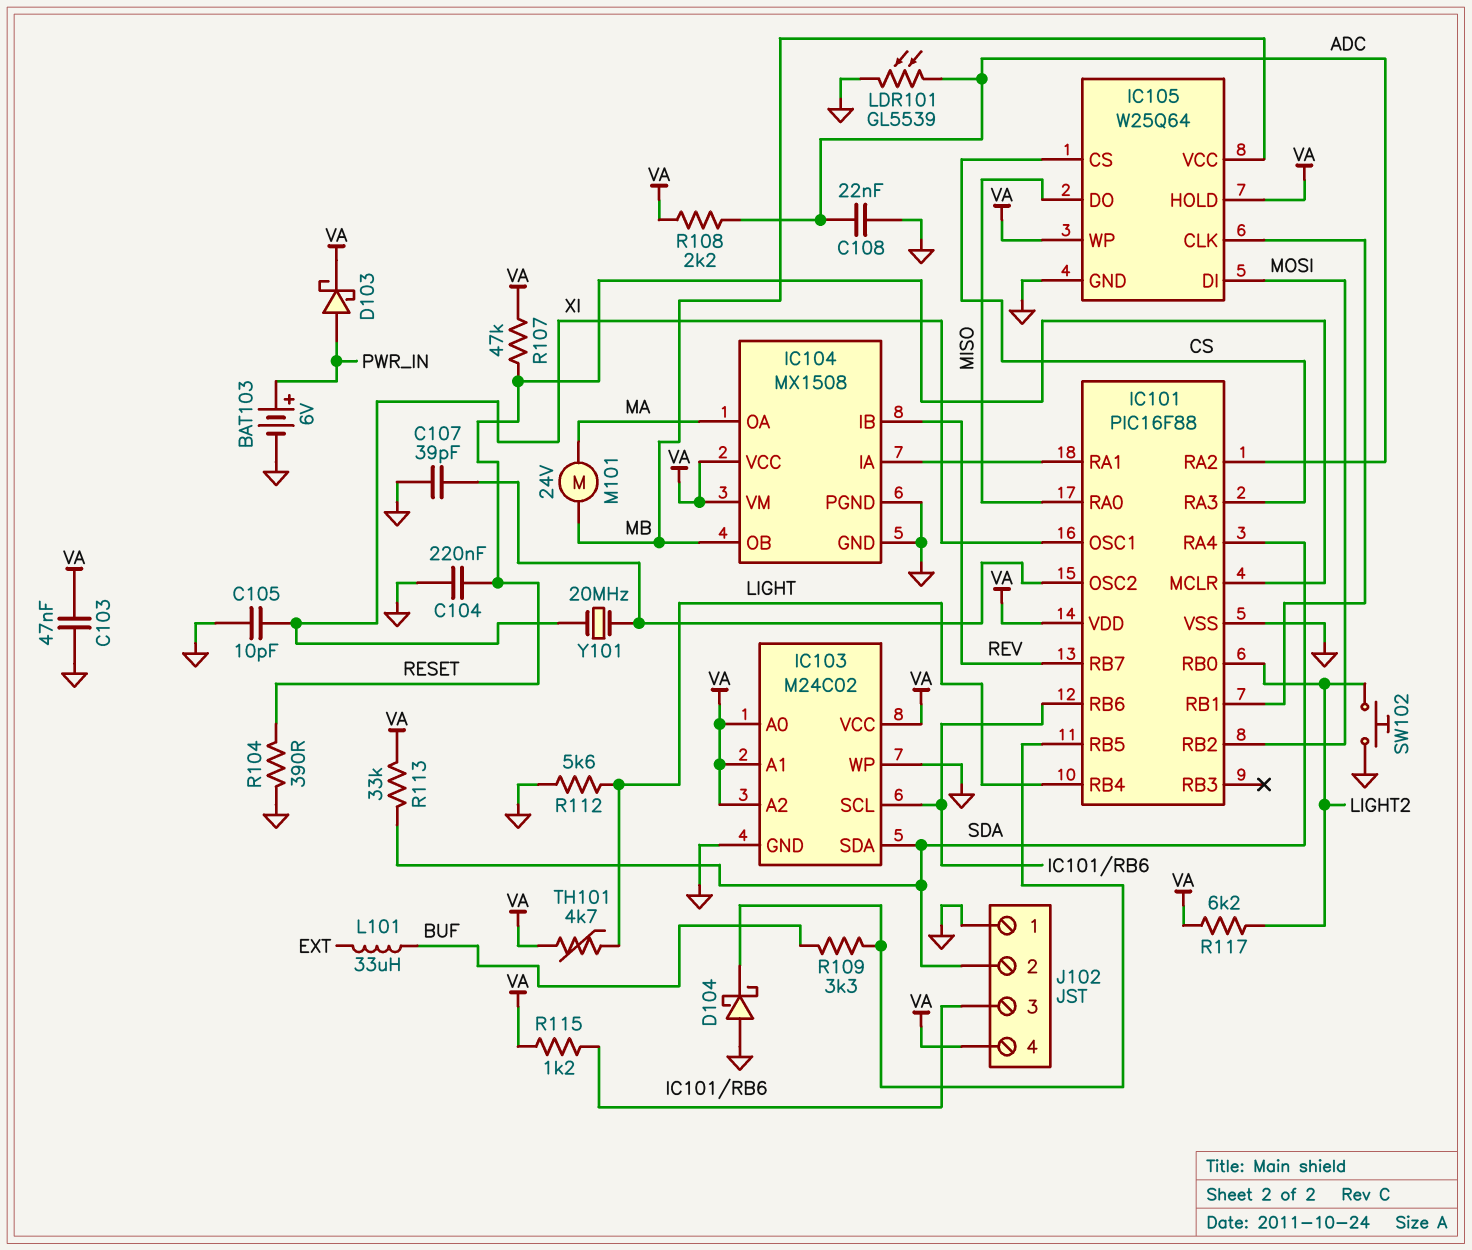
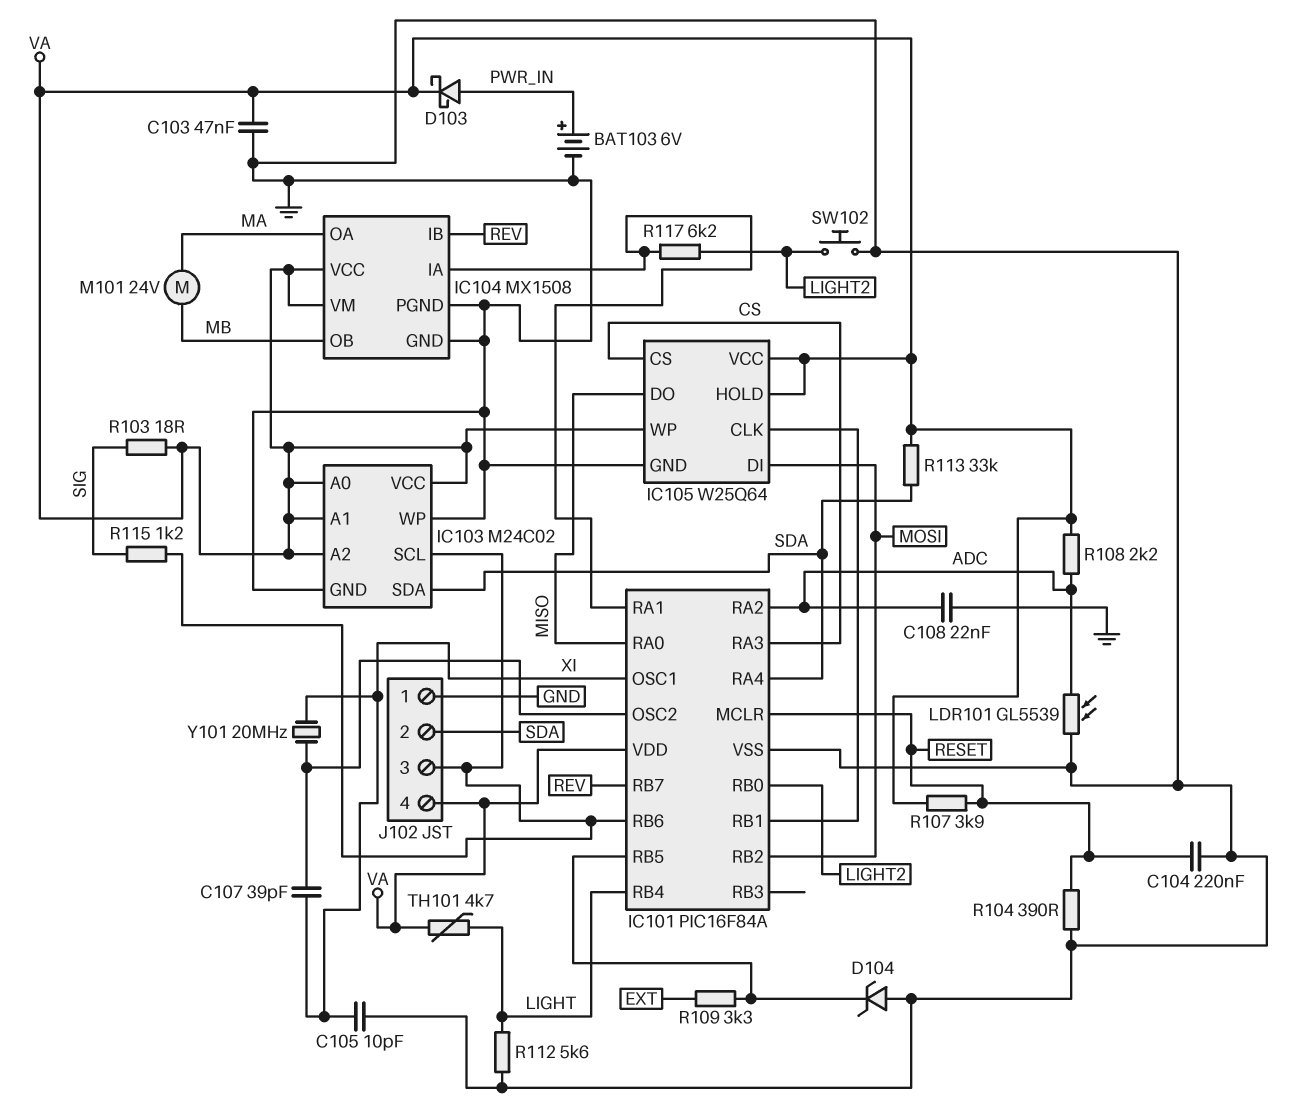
C107: 39pF (GND, IC101/OSC2) -> 39pF (IC101/OSC2, XI)
D104: schottky (A GND, K IC101/RB5) -> zener (A GND, K IC101/RB5)
IC101: PIC16F88 -> PIC16F84A
IC105 pin VCC: MB -> VA
L101: 33uH (BUF, EXT) -> none
R103: none -> 18 (SIG, VA)
R107: 47k (RESET, VA) -> 3.9k (RESET, VA)
R109: 3.3k (BUF, IC101/RB5) -> 3.3k (EXT, IC101/RB5)
R115: 1.2k (IC101/RB6, VA) -> 1.2k (IC101/RB6, SIG)
R117: 6.2k (LIGHT2, VA) -> 6.2k (IC101/RA1, LIGHT2)

